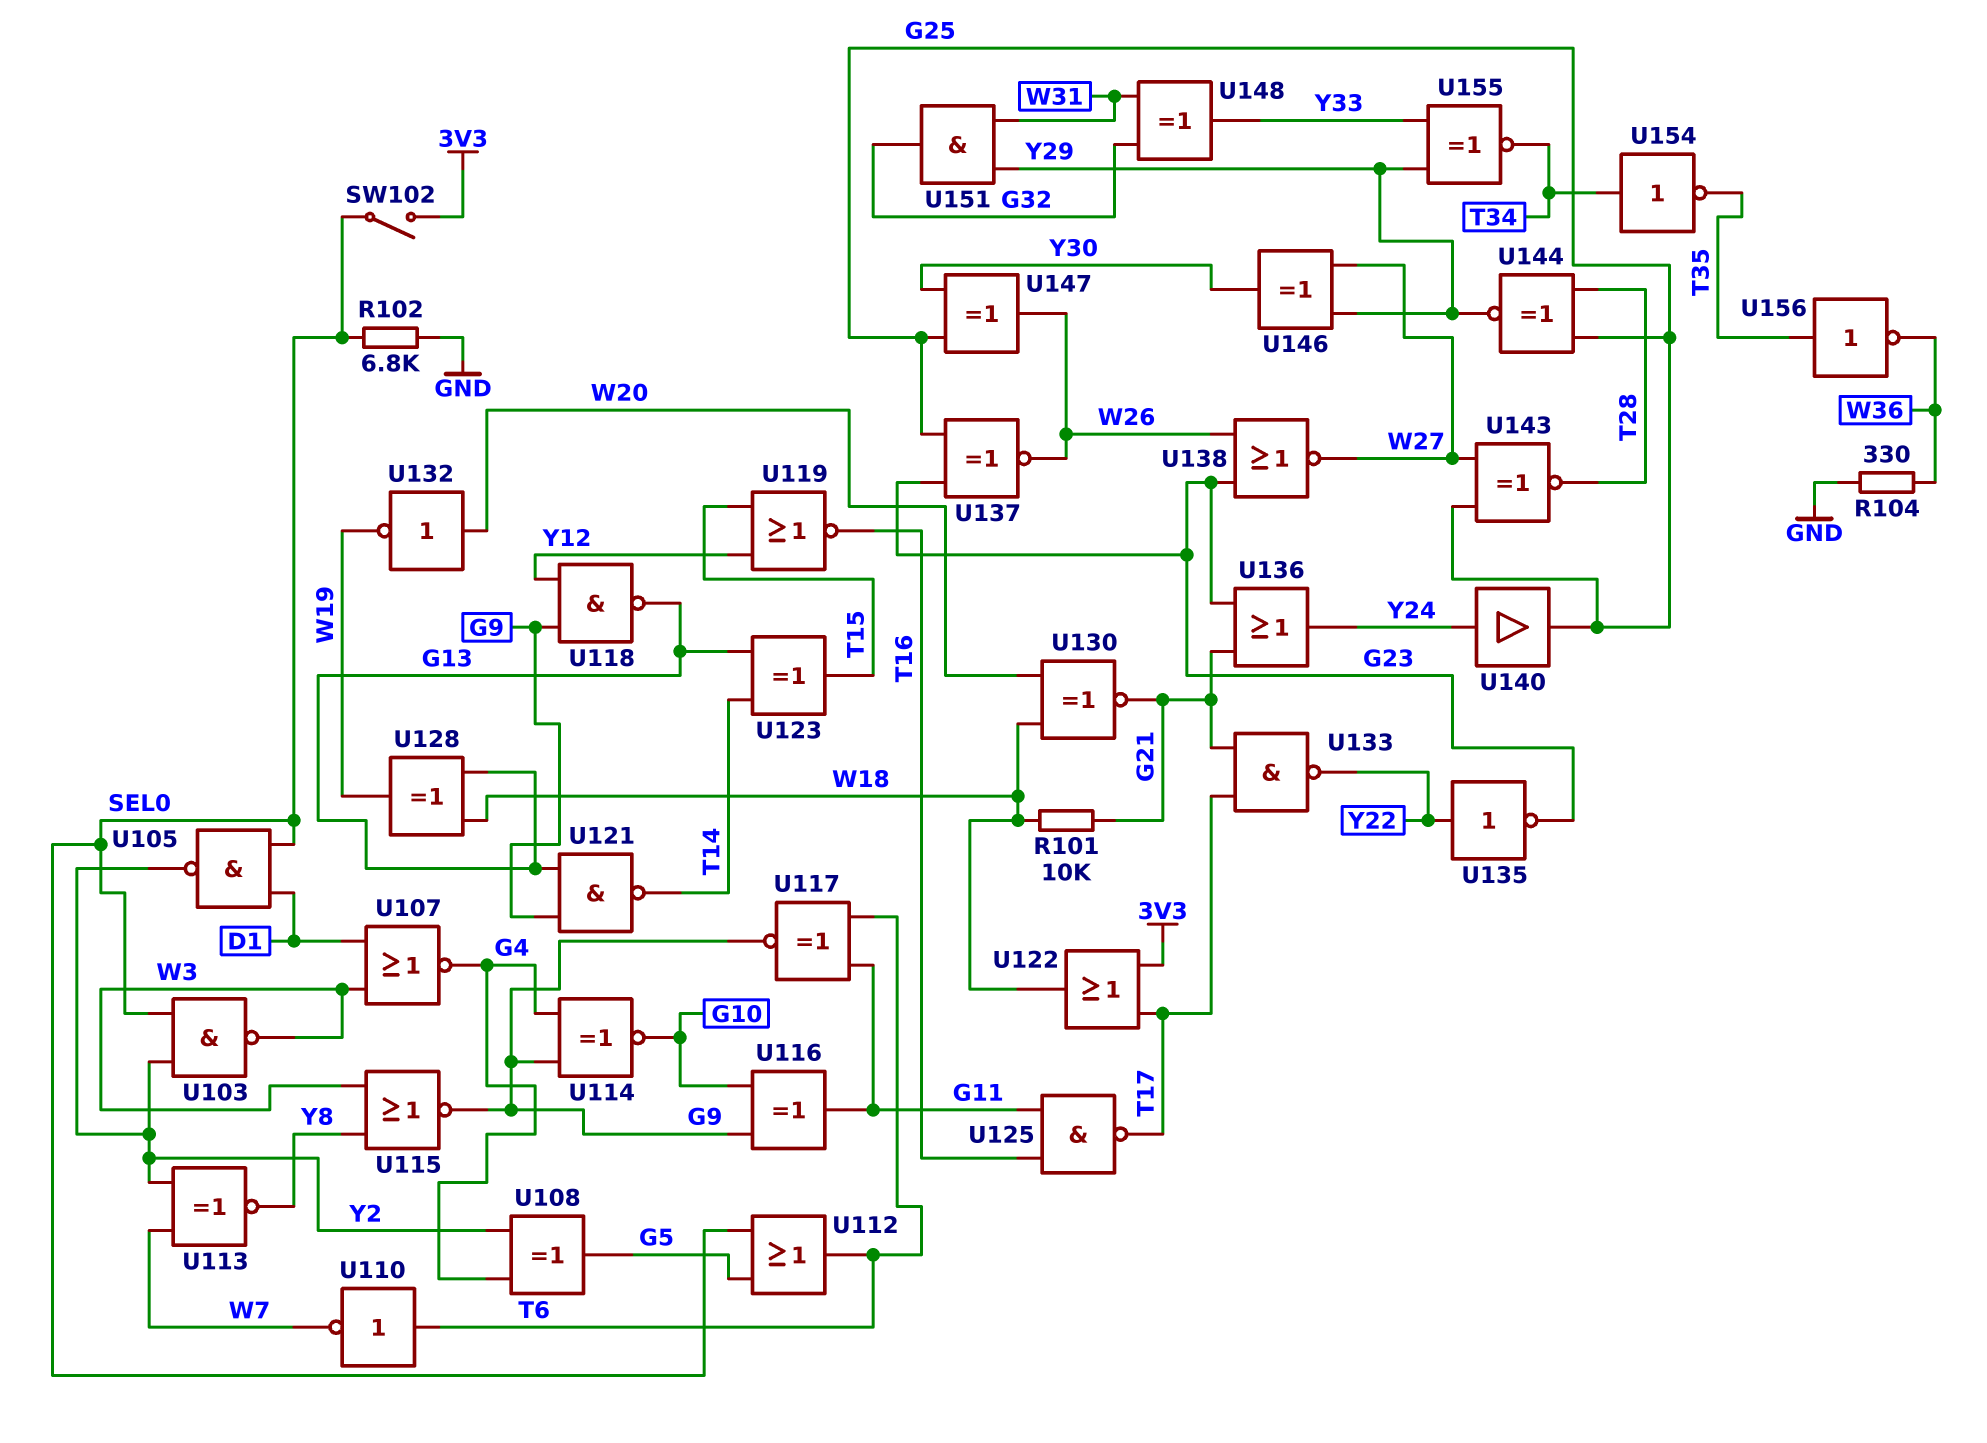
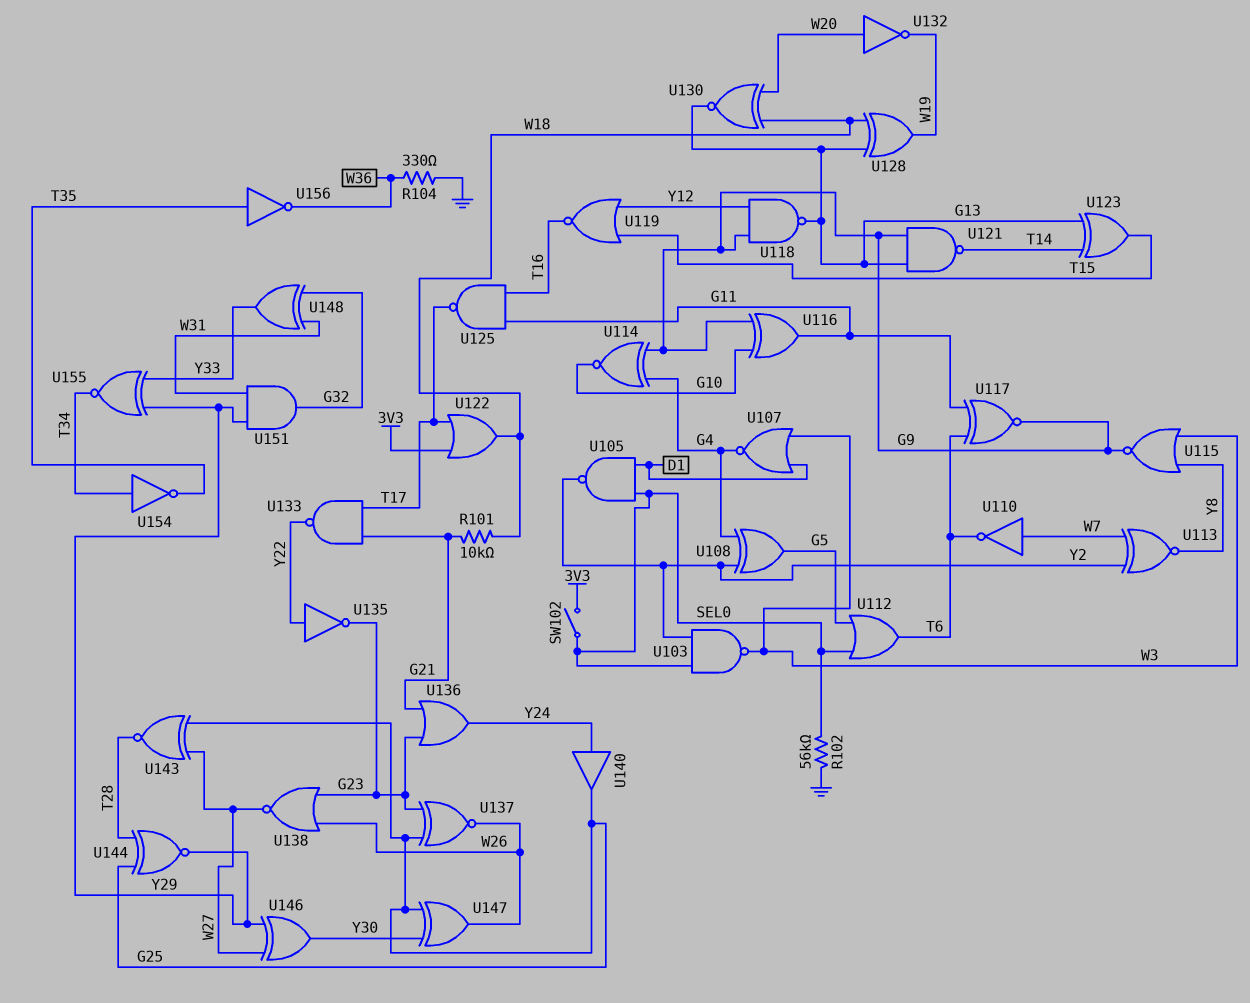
R102: 6.8k (GND, SEL0) -> 56k (GND, SEL0)
U110: NOT (in T6, out W7) -> NOT (in W7, out T6)
U130: XNOR (in W18, in W20, out G21) -> XNOR (in W18, in W20, out G13)

